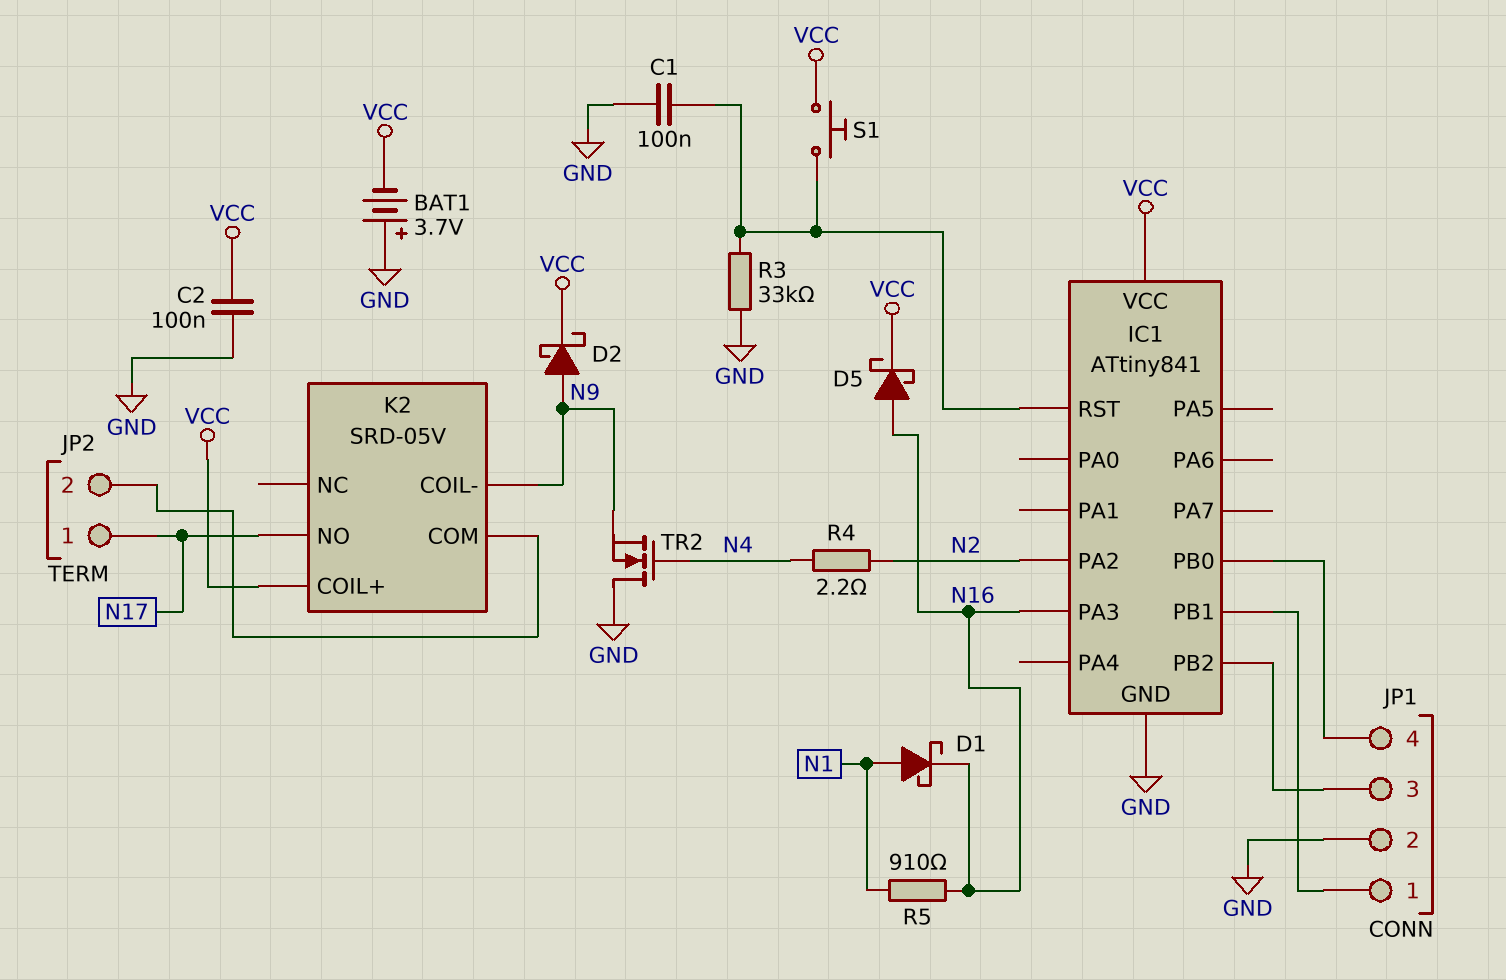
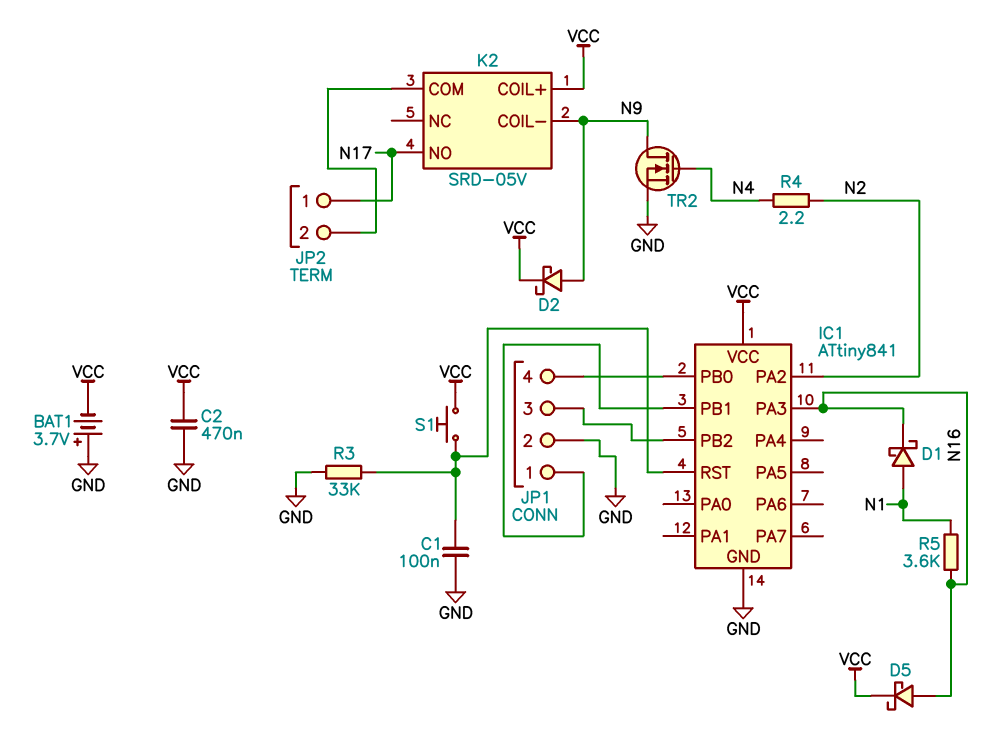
C2: 100nF (GND, VCC) -> 470nF (GND, VCC)
R5: 910 (N1, N16) -> 3.6k (N1, N16)
TR2: NMOS (G N4, D GND, S N9) -> NMOS (G N4, D N9, S GND)

